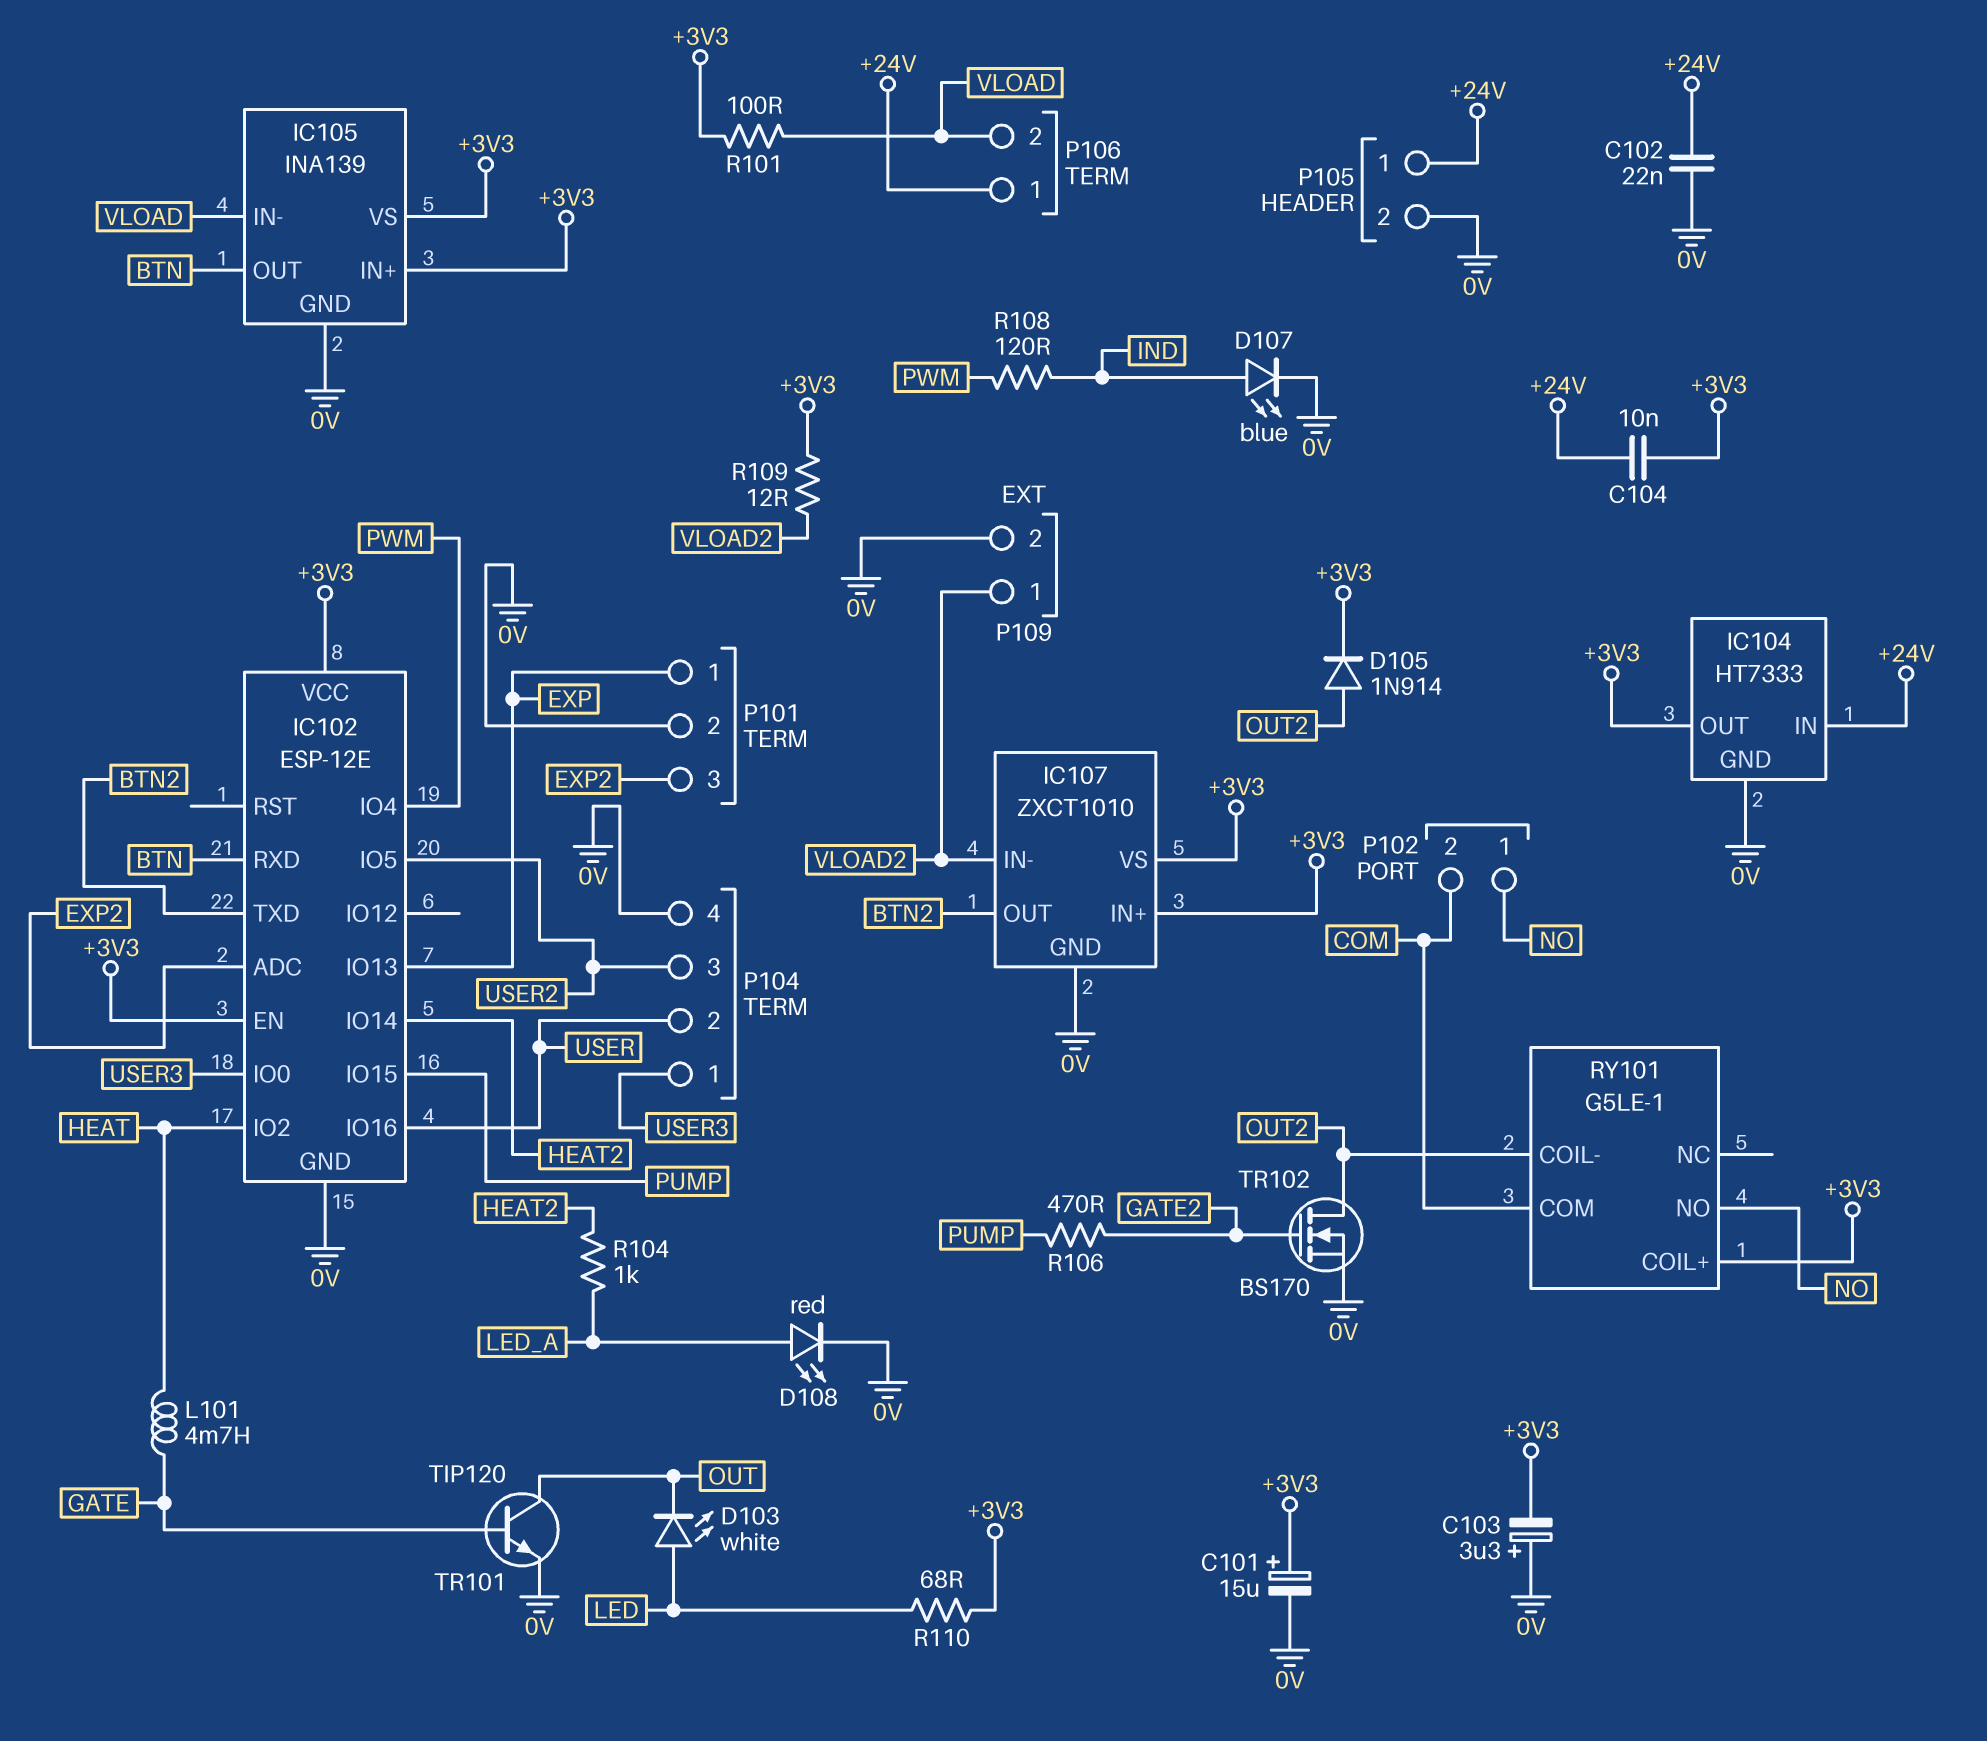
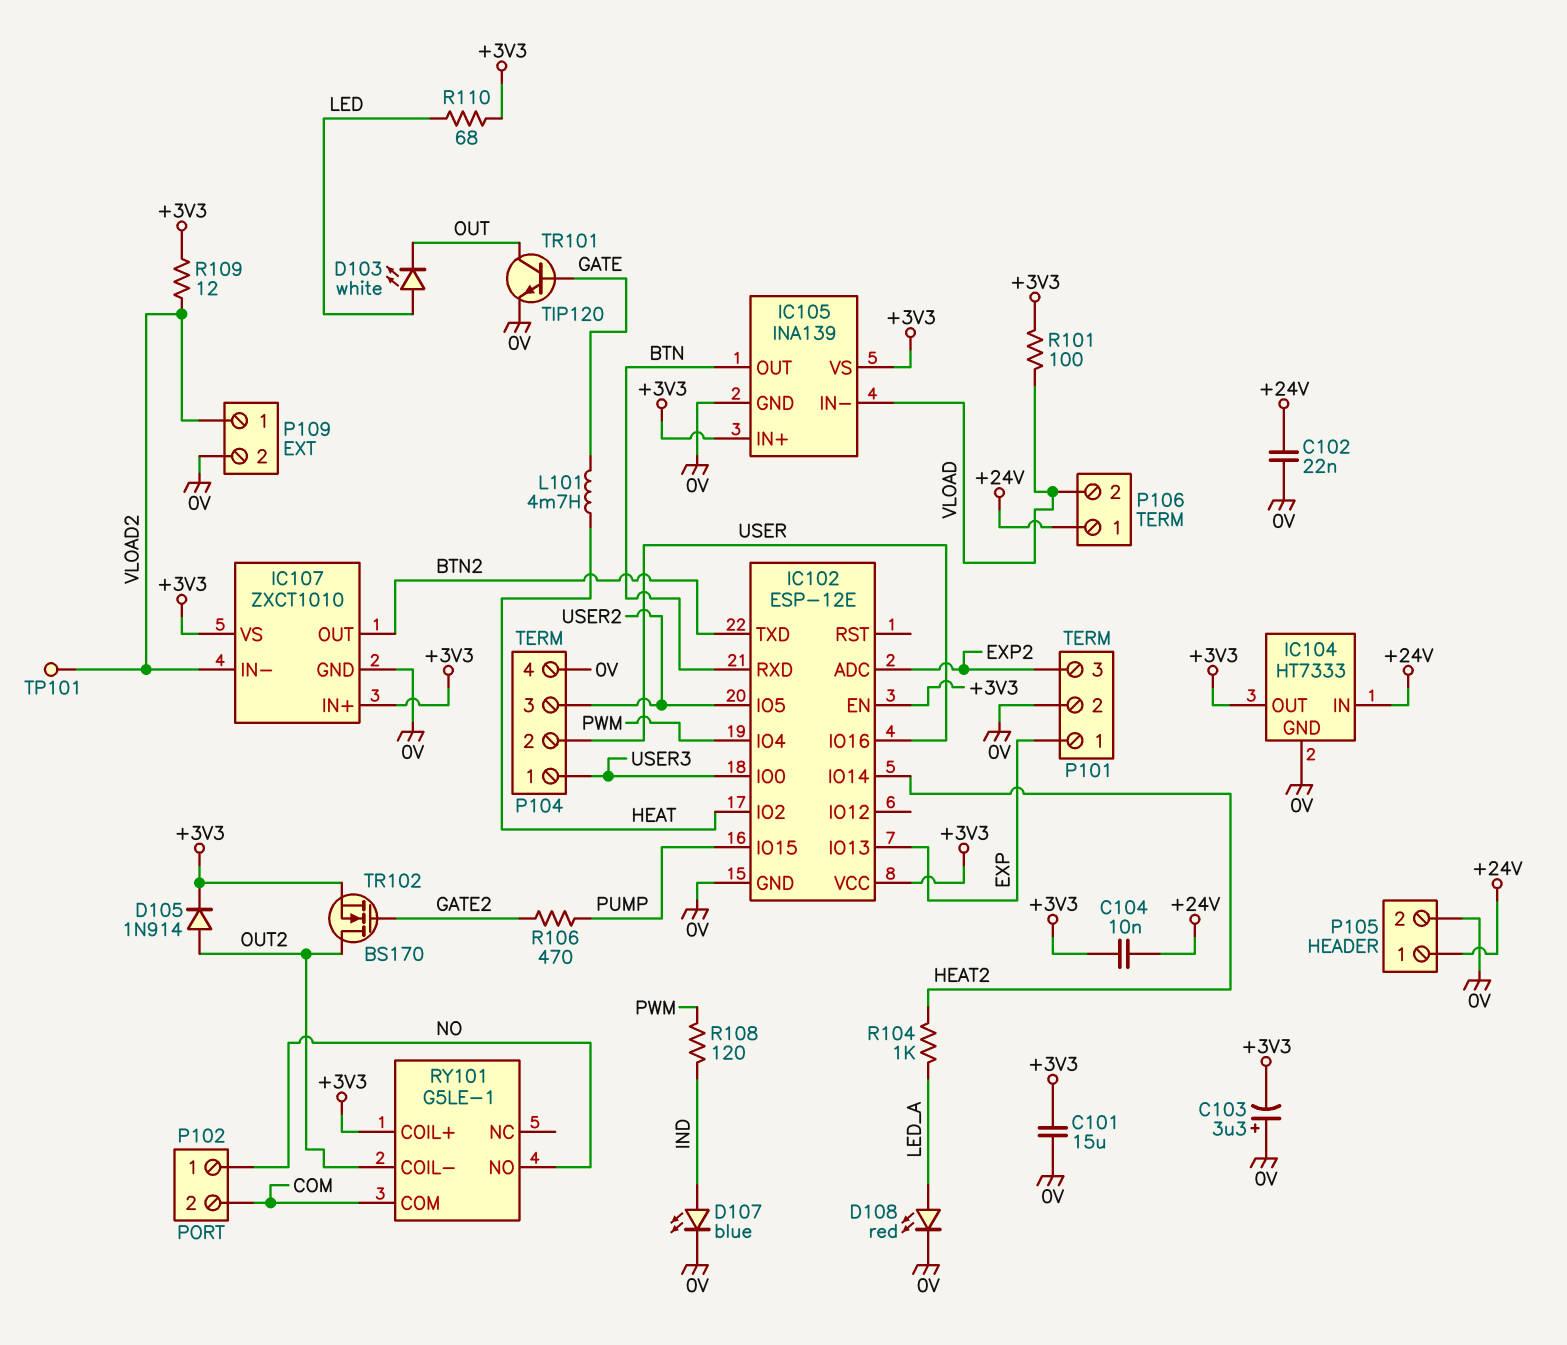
C101: 15uF (plus +3V3, minus 0V) -> 15uF (+3V3, 0V)
TP101: none -> test point (VLOAD2)
TR102: NMOS BS170 (G GATE2, D OUT2, S 0V) -> NMOS BS170 (G GATE2, D OUT2, S +3V3)

